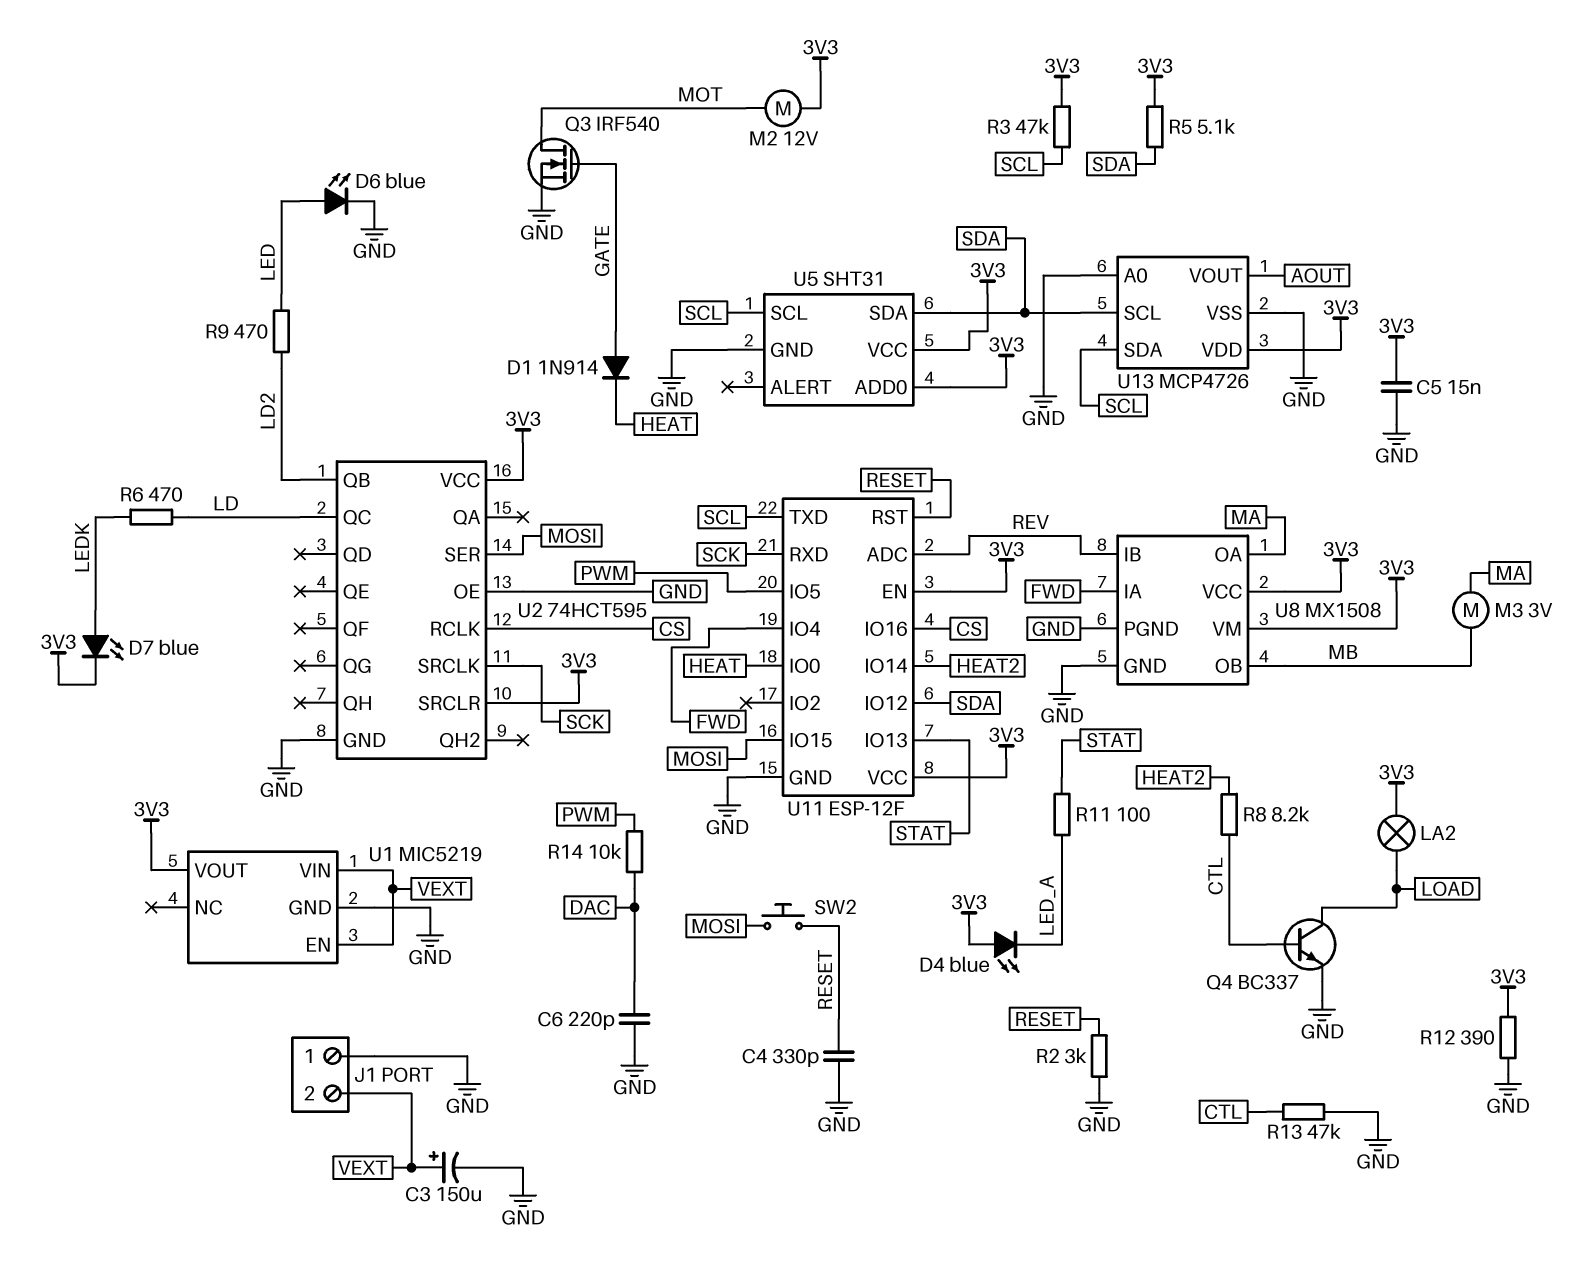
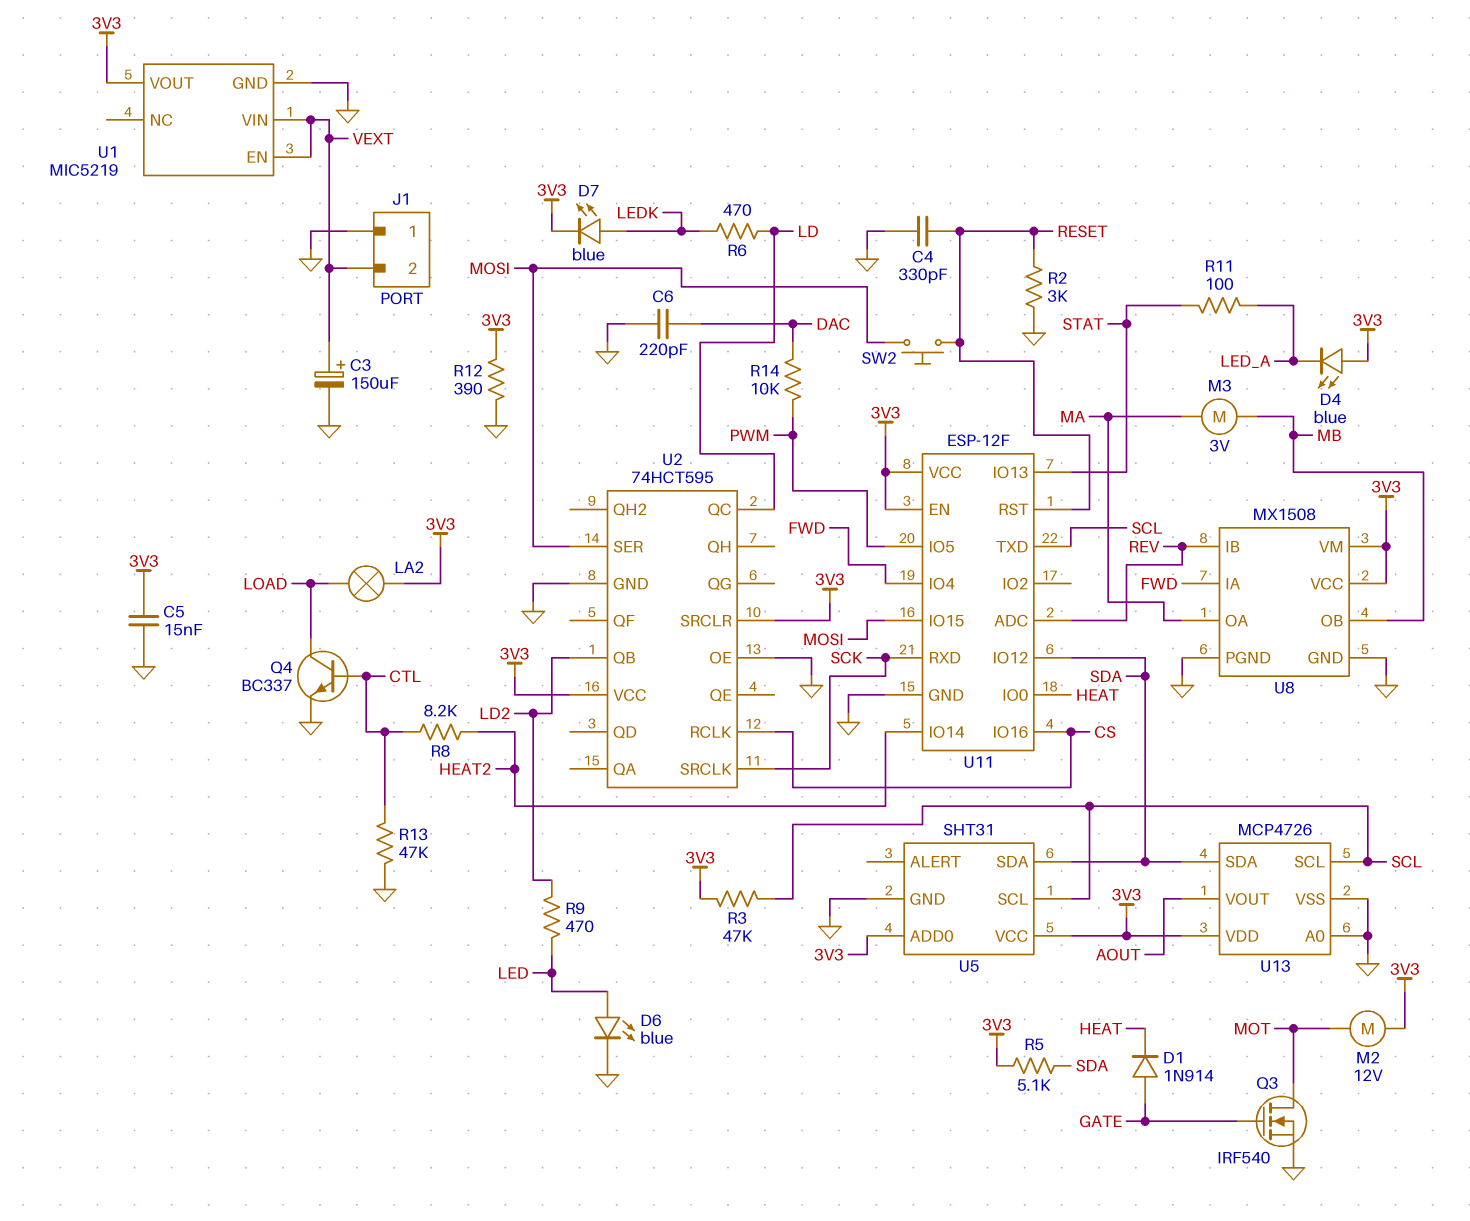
U13 pin SCL: SDA -> SCL
U13 pin SDA: SCL -> SDA

